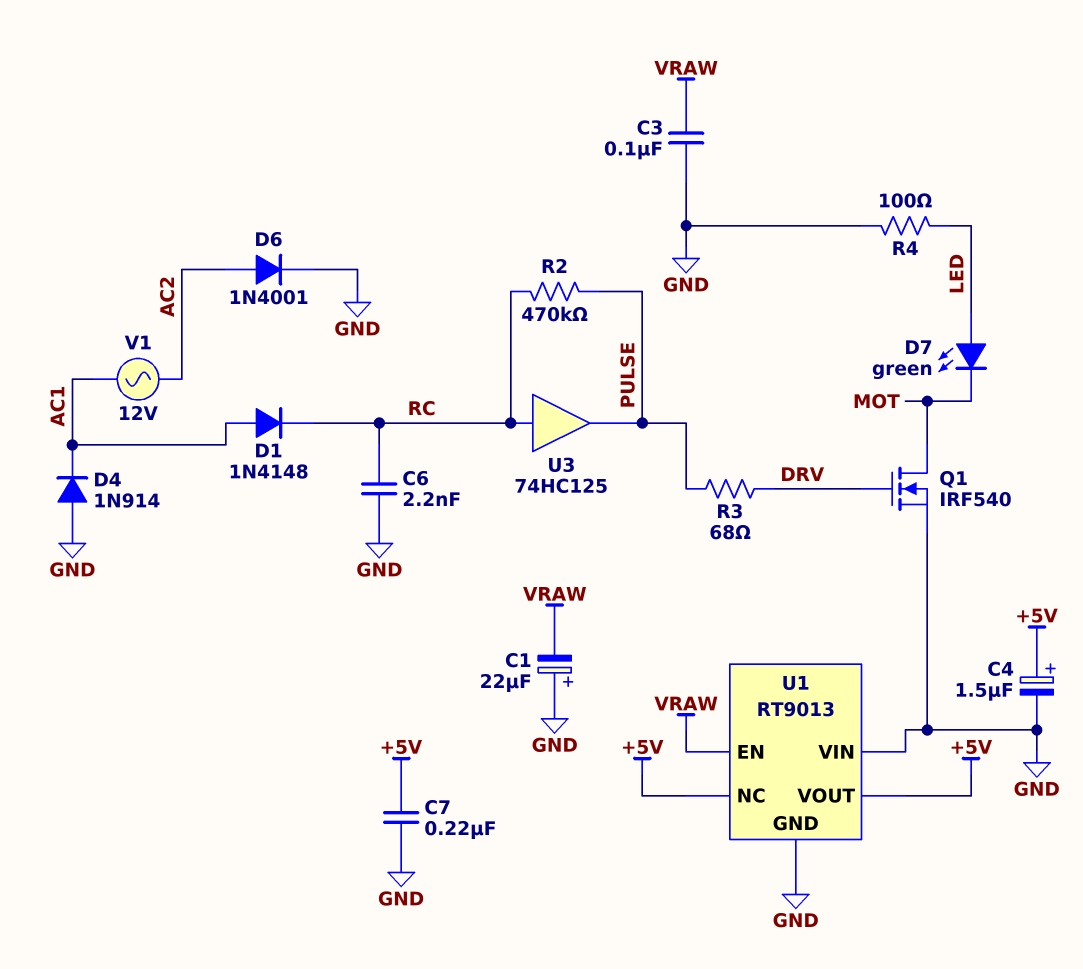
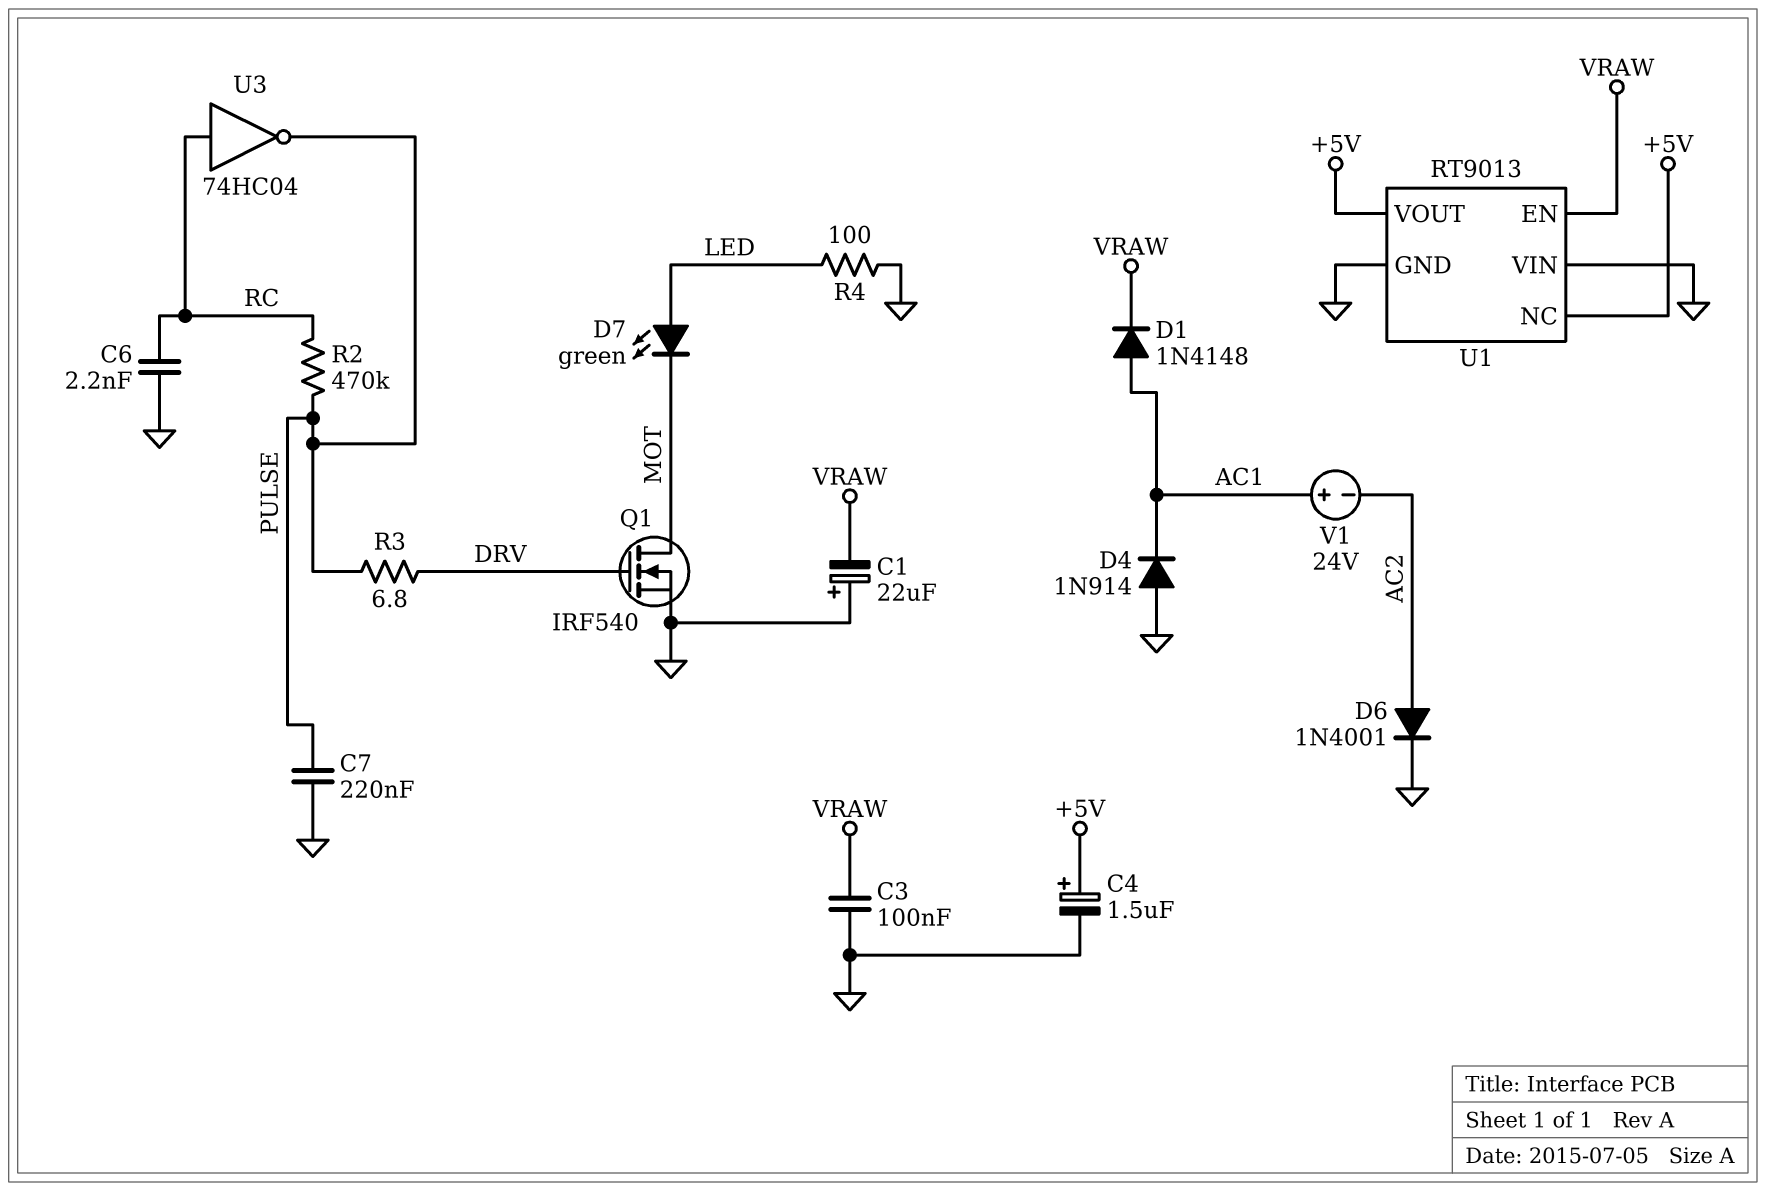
C7: 220nF (+5V, GND) -> 220nF (GND, PULSE)
D1: diode 1N4148 (A AC1, K RC) -> diode 1N4148 (A AC1, K VRAW)
R3: 68 (DRV, PULSE) -> 6.8 (DRV, PULSE)
U3: buffer 74HC125 (in RC, out PULSE) -> NOT 74HC04 (in RC, out PULSE)
V1: AC 12V (AC1, AC2) -> 24V (plus AC1, minus AC2)

